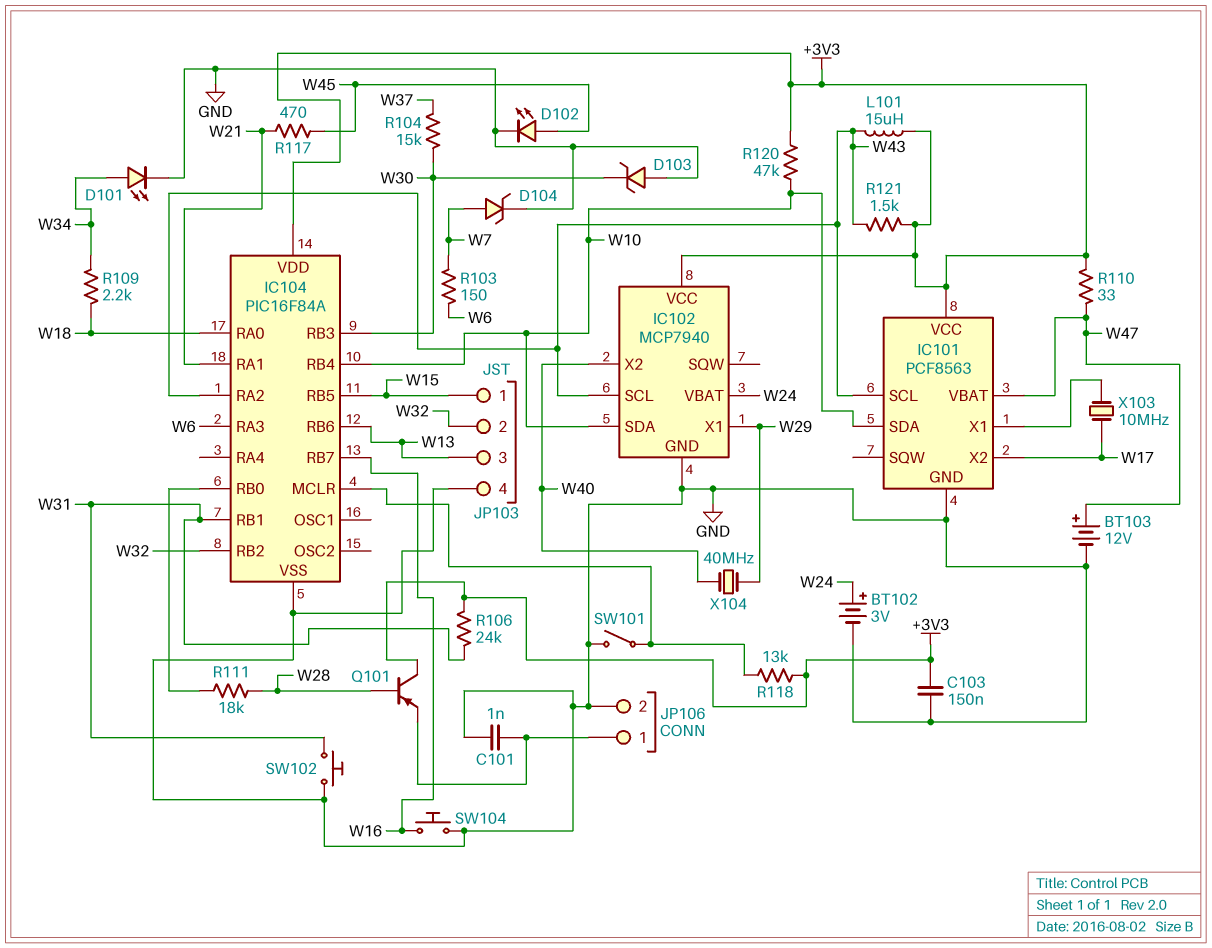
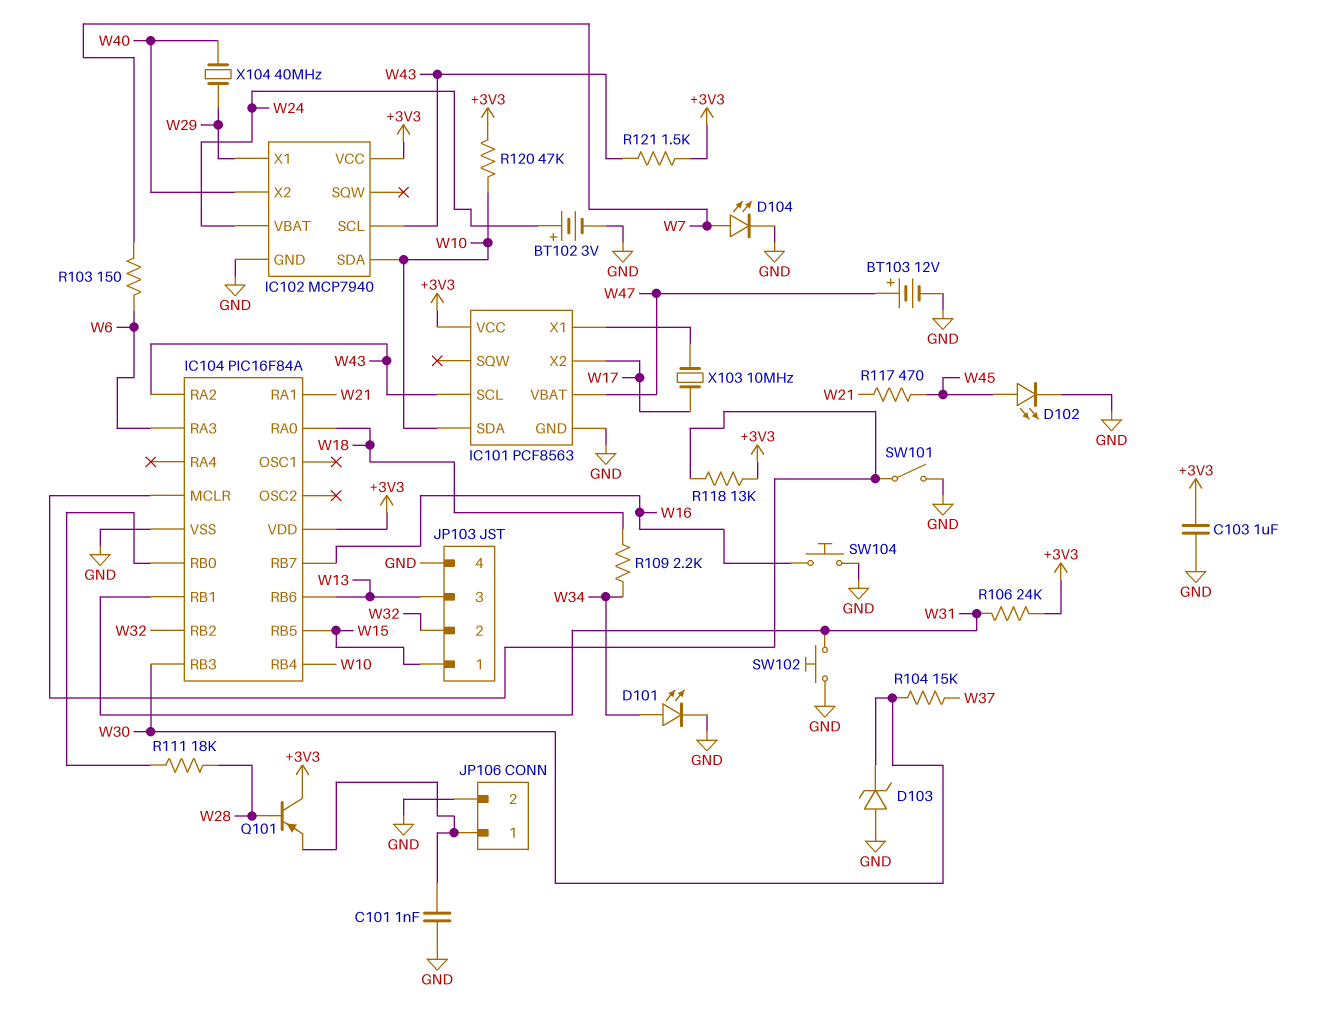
C103: 150nF (+3V3, GND) -> 1uF (+3V3, GND)
D104: zener (A W7, K GND) -> LED (A W7, K GND)
L101: 15uH (+3V3, W43) -> none
R110: 33 (+3V3, W47) -> none

